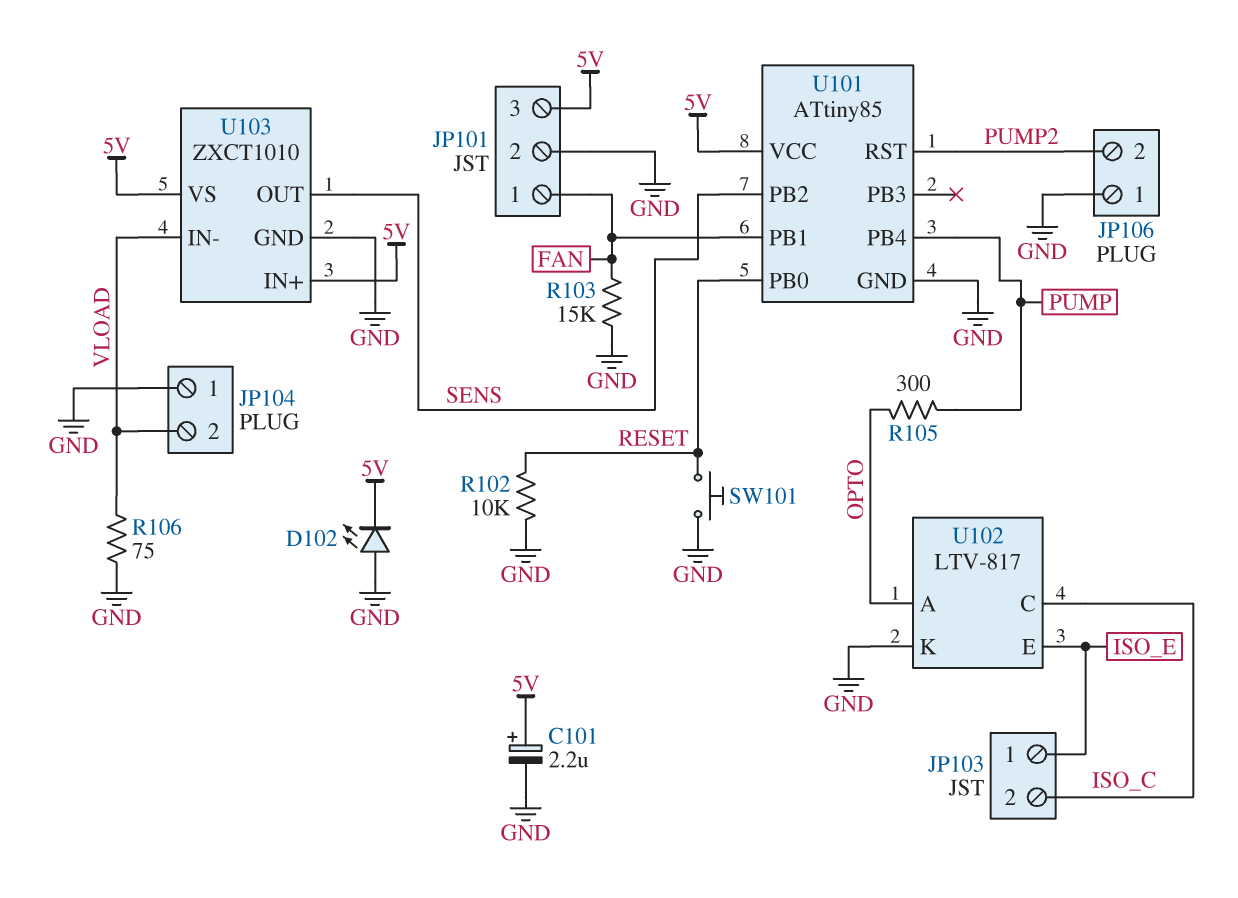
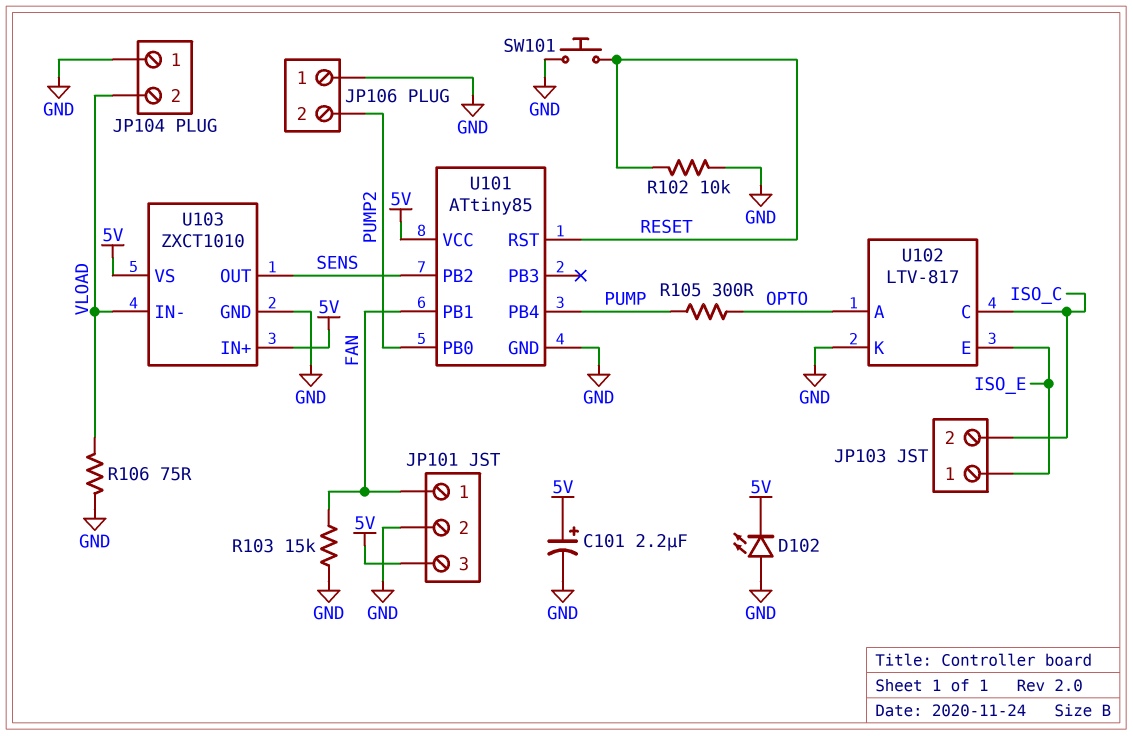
U101 pin PB0: RESET -> PUMP2
U101 pin RST: PUMP2 -> RESET

